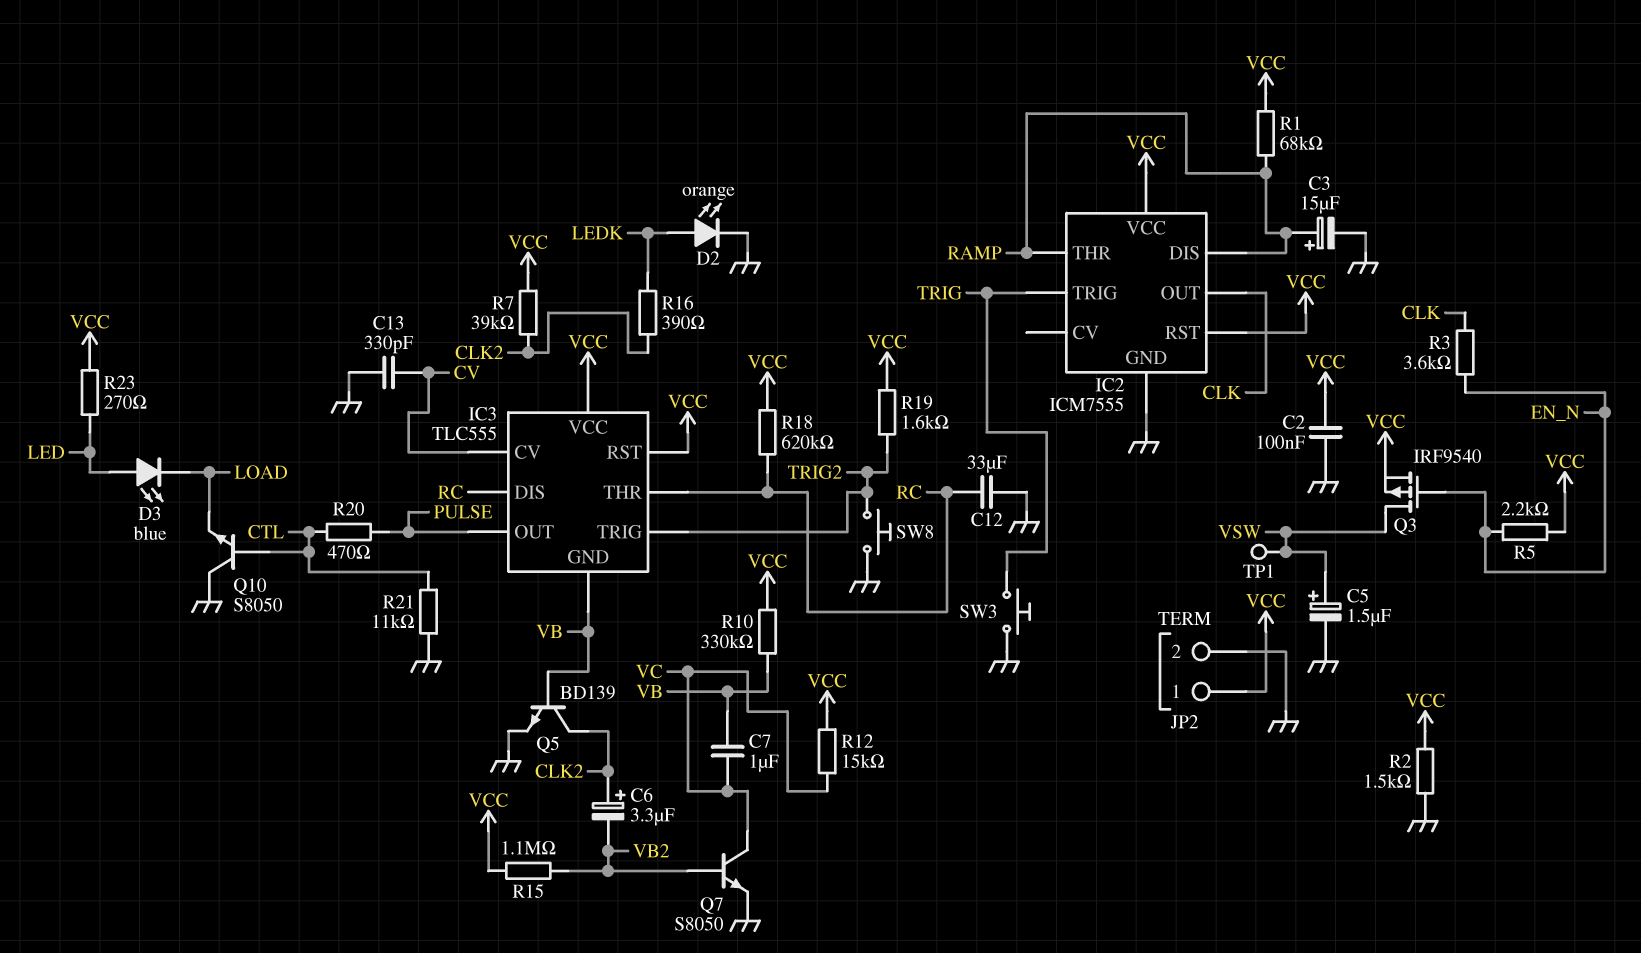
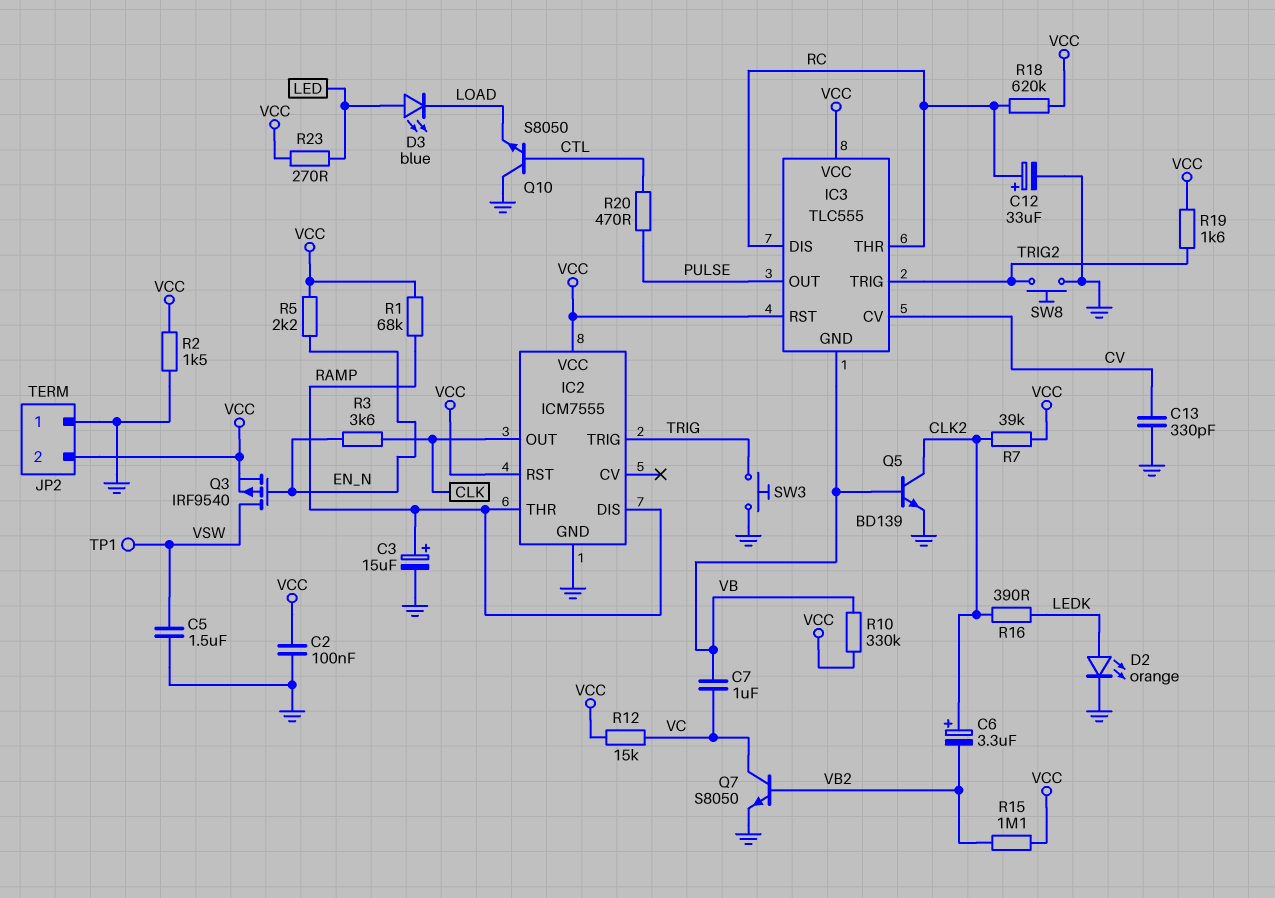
C5: 1.5uF (plus VSW, minus GND) -> 1.5uF (GND, VSW)
C12: 33uF (GND, RC) -> 33uF (plus RC, minus GND)
JP2 pin 1: VCC -> GND
JP2 pin 2: GND -> VCC
R21: 11k (CTL, GND) -> none

